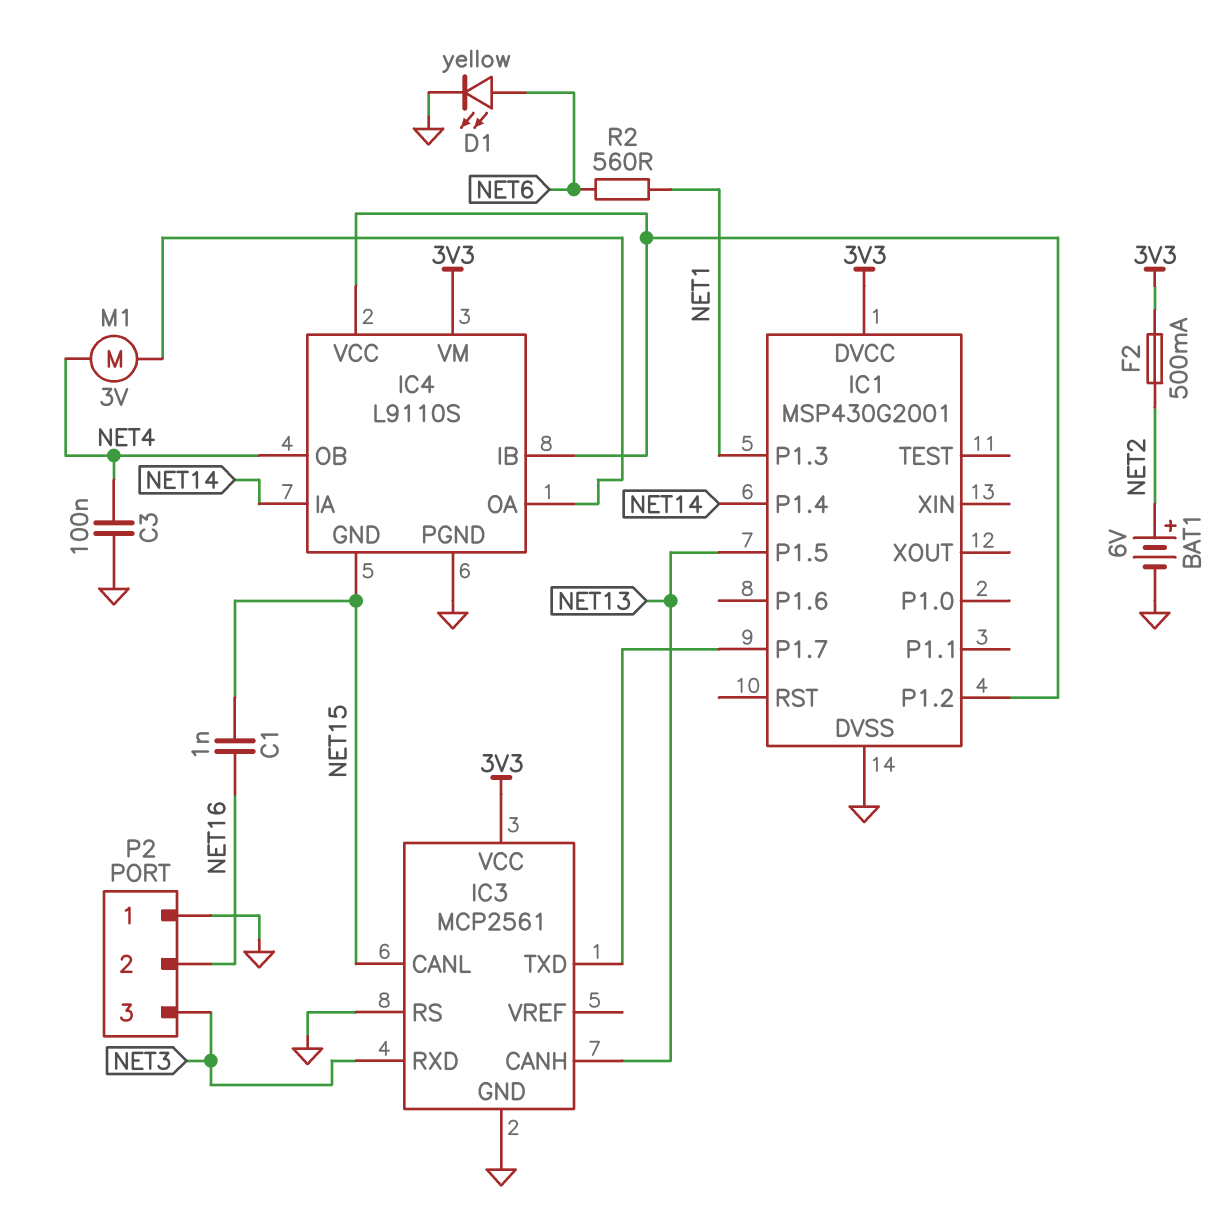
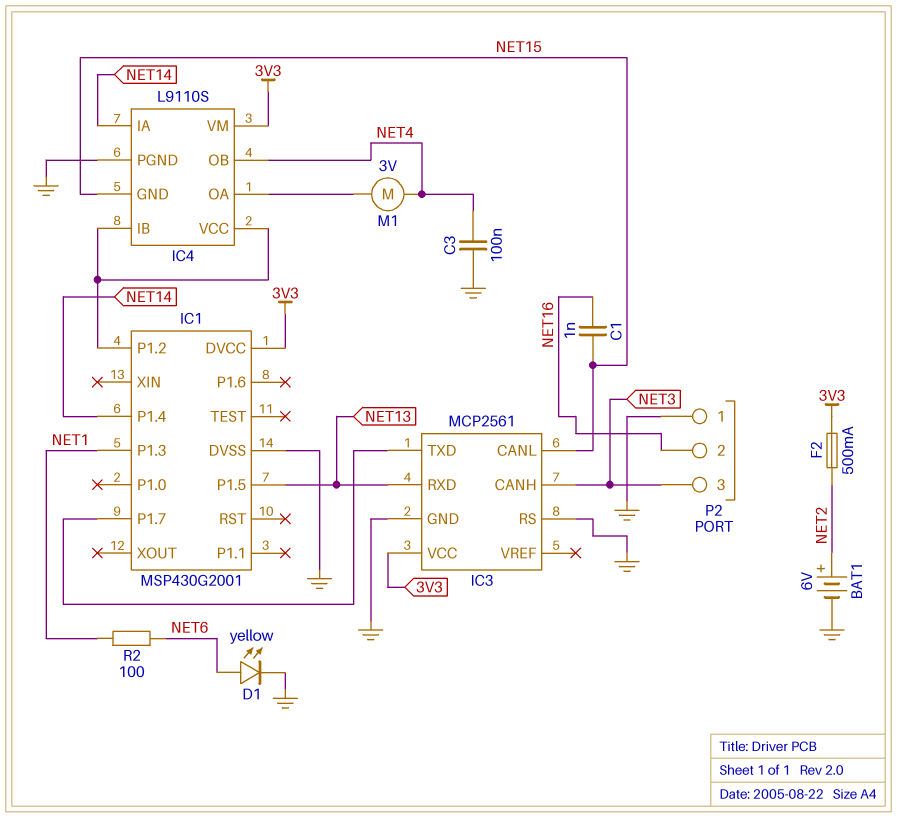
IC3 pin CANH: NET13 -> NET3
IC3 pin RXD: NET3 -> NET13
R2: 560 (NET1, NET6) -> 100 (NET1, NET6)

